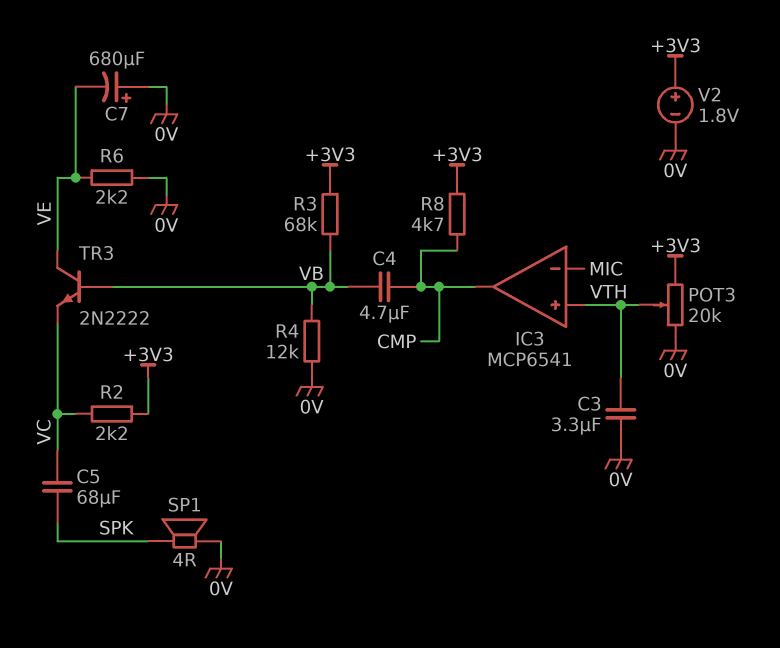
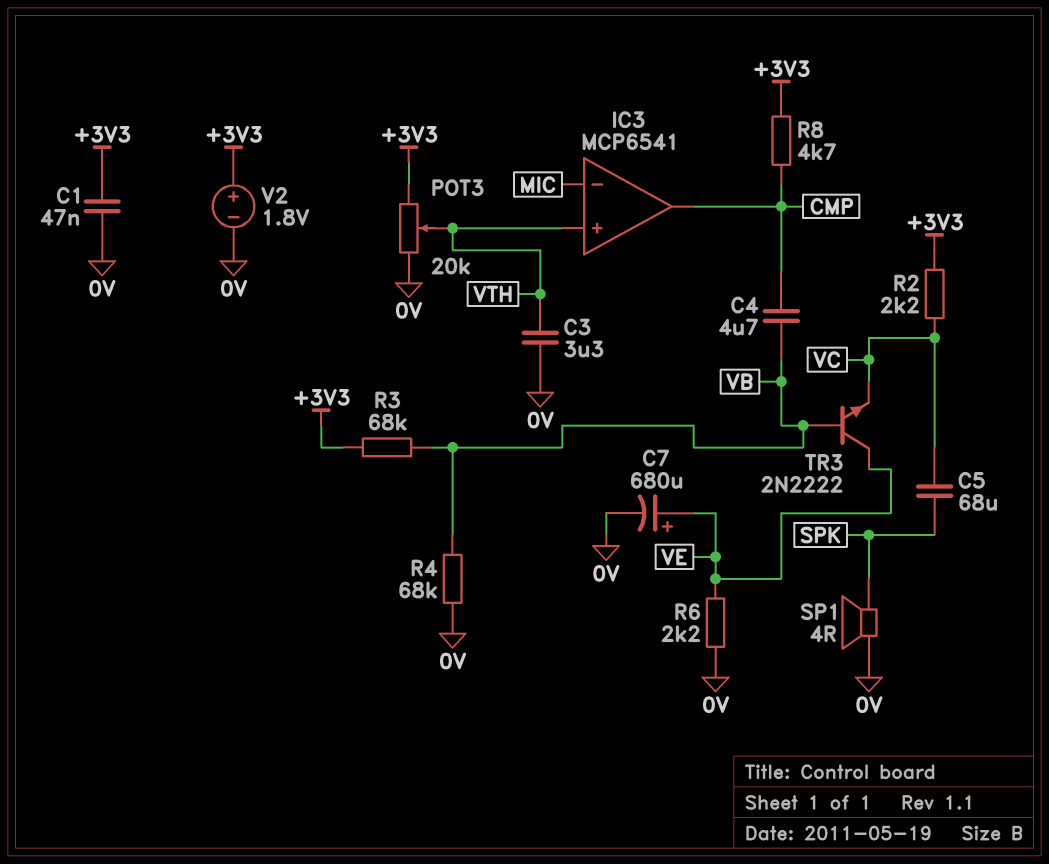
C1: none -> 47nF (+3V3, 0V)
C7: 680uF (plus 0V, minus VE) -> 680uF (plus VE, minus 0V)
R4: 12k (0V, VB) -> 68k (0V, VB)

